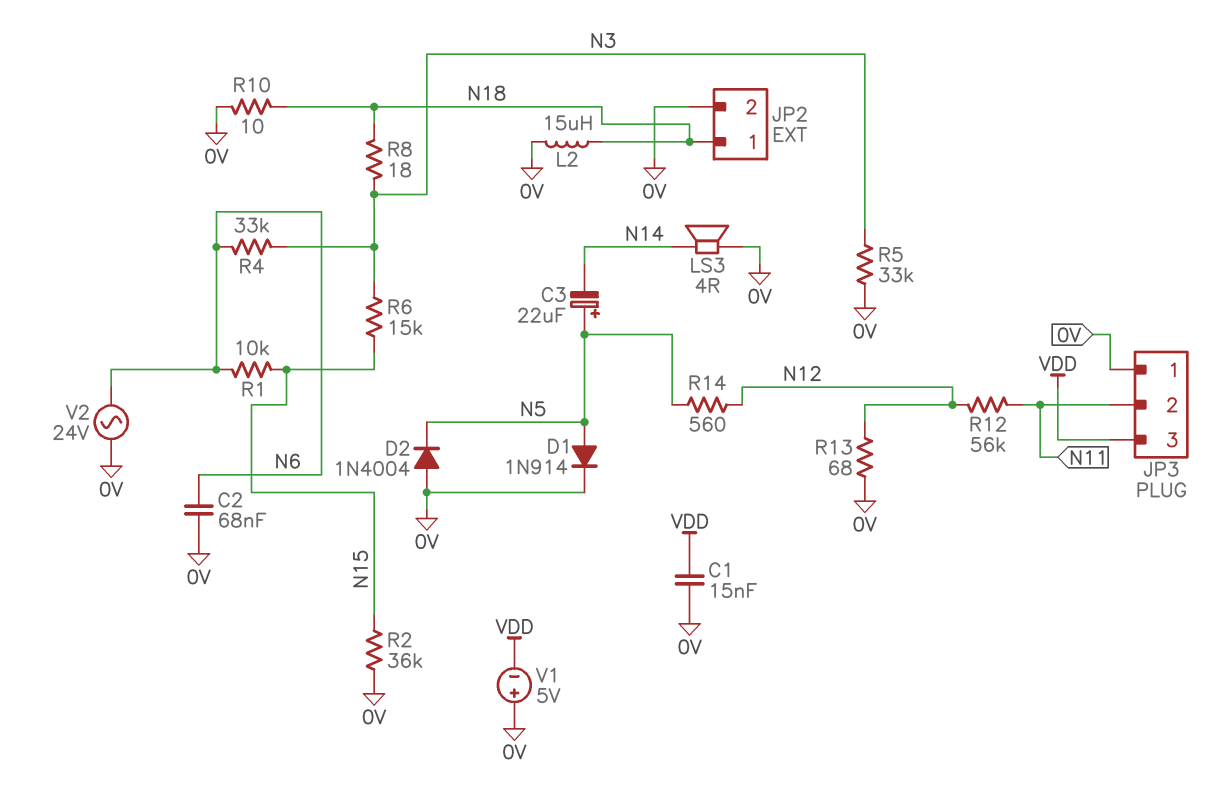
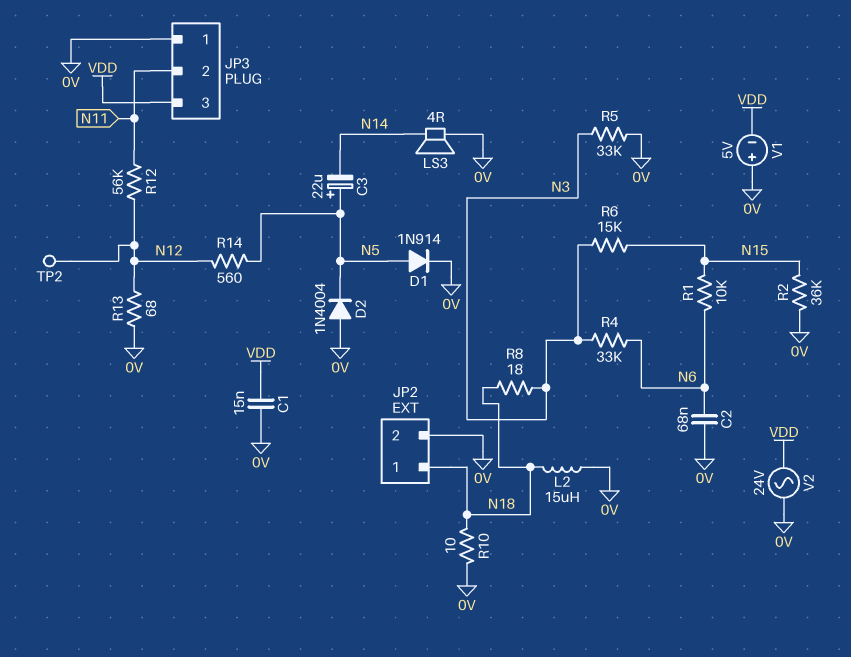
TP2: none -> test point (N12)
V2: AC 24V (0V, N6) -> AC 24V (0V, VDD)

